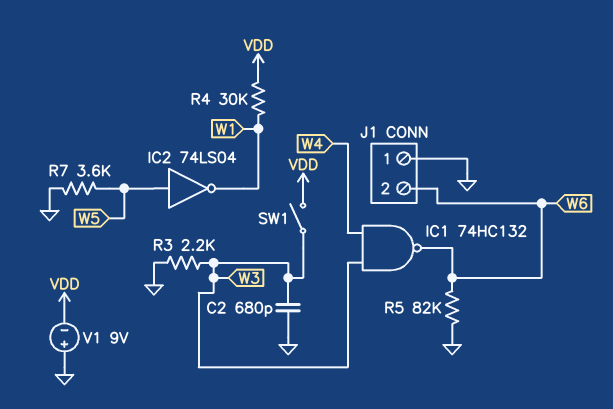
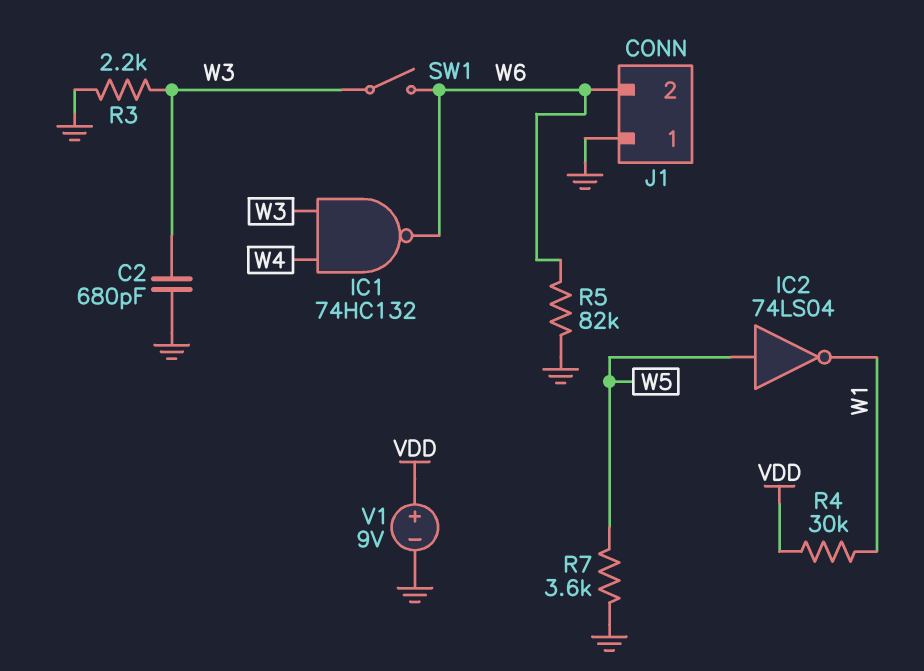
SW1: switch (VDD, W3) -> switch (W3, W6)
V1: 9V (plus GND, minus VDD) -> 9V (plus VDD, minus GND)

